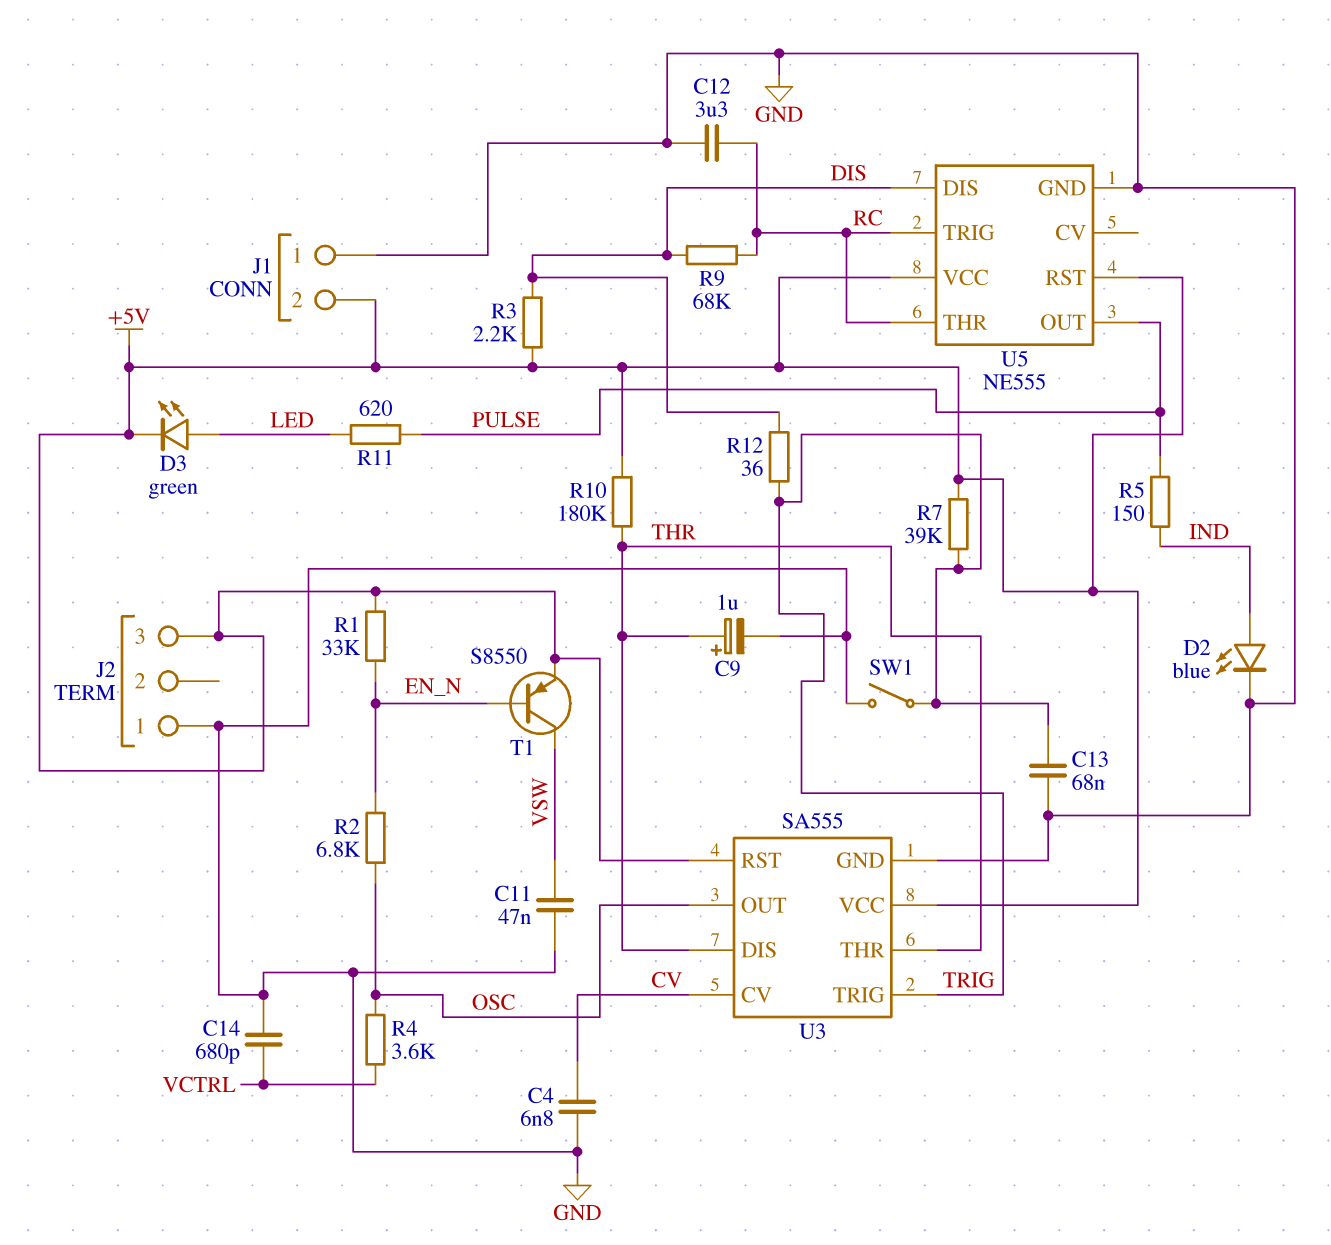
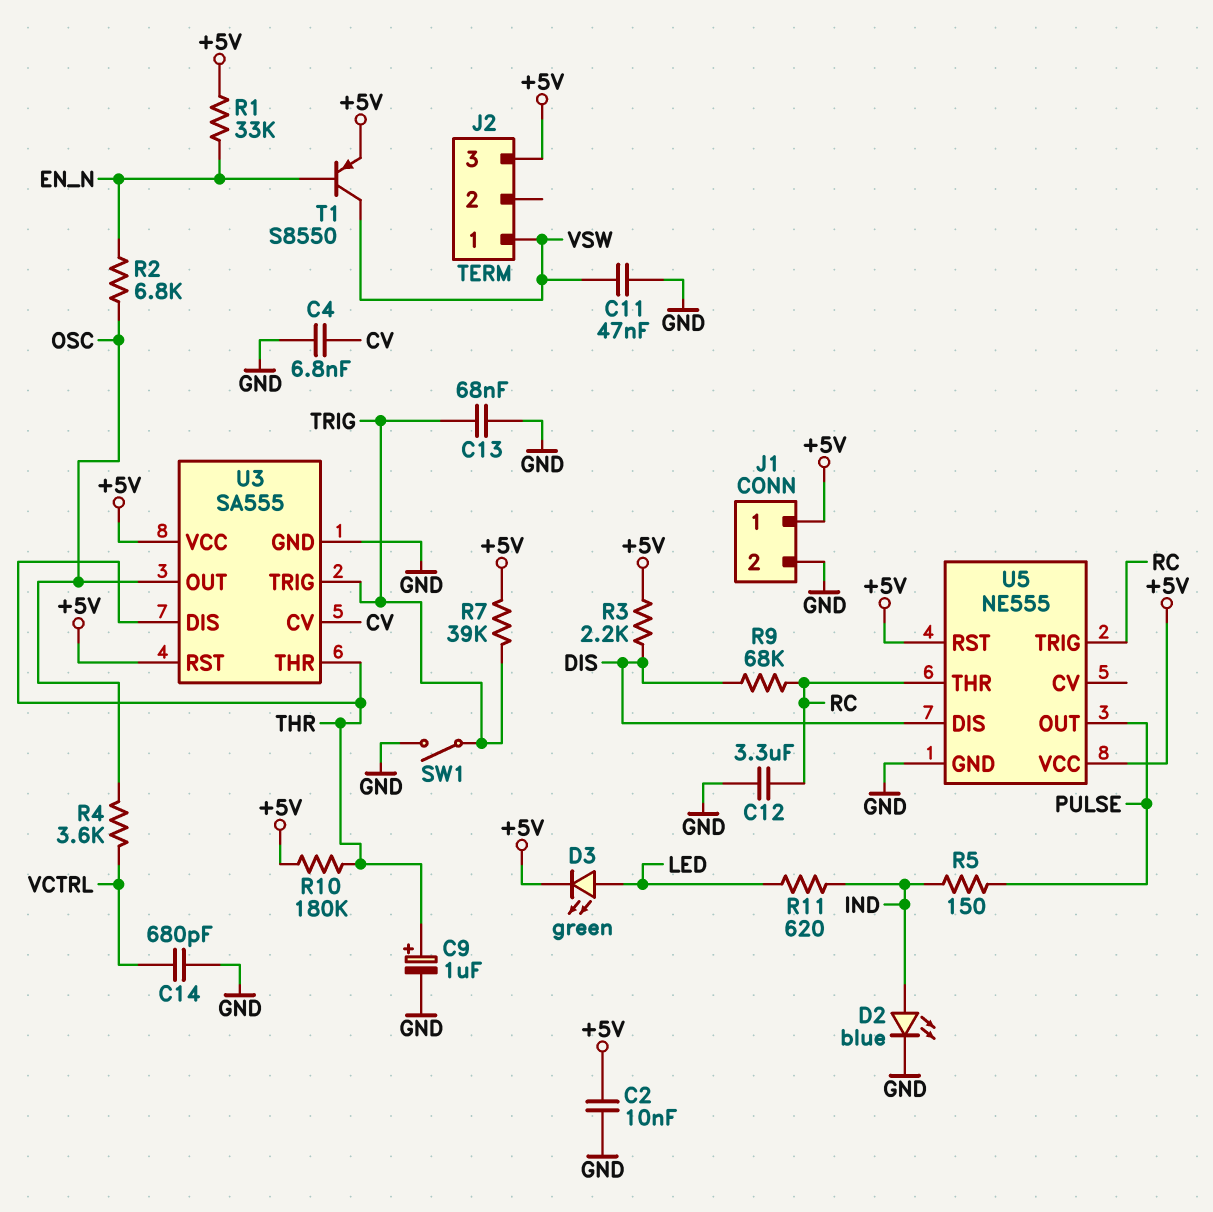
C2: none -> 10nF (+5V, GND)
J1 pin 1: GND -> +5V
J1 pin 2: +5V -> GND
J2 pin 1: GND -> VSW
R11: 620 (LED, PULSE) -> 620 (IND, LED)
R12: 36 (DIS, TRIG) -> none

